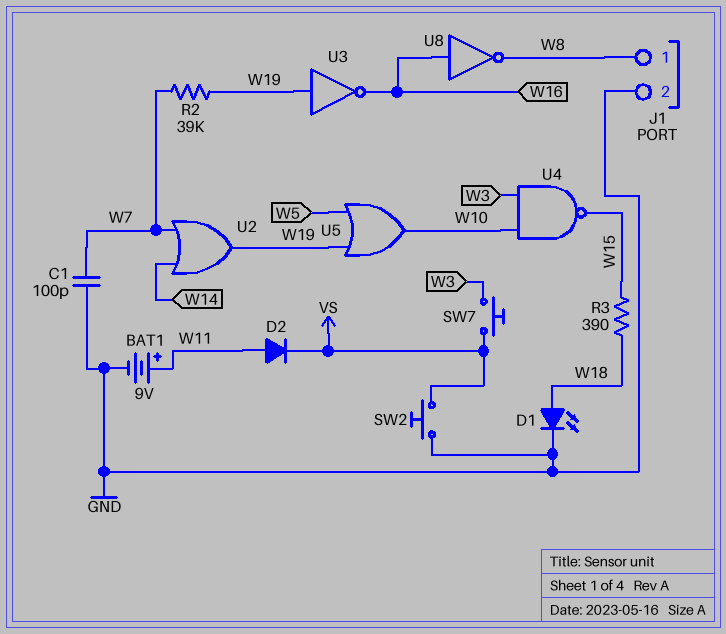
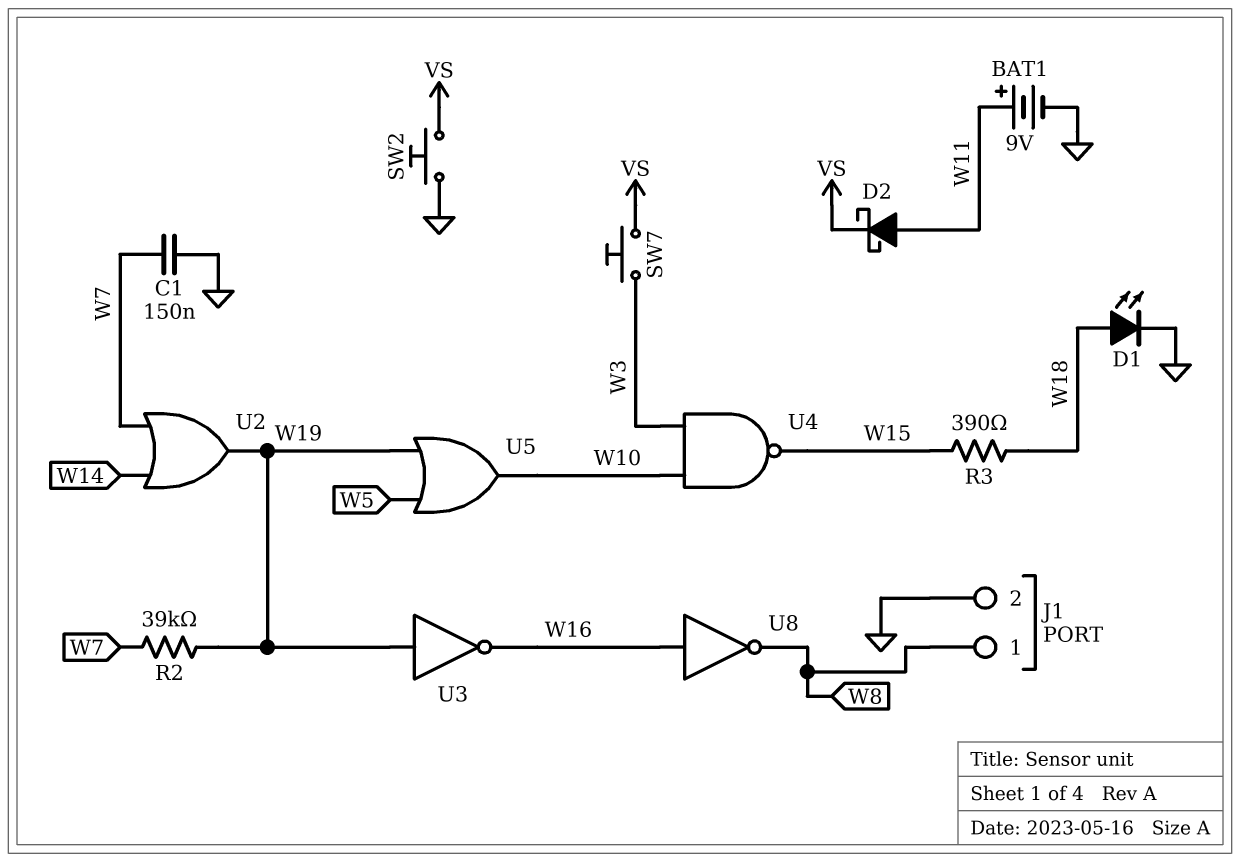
C1: 100pF (GND, W7) -> 150nF (GND, W7)
D2: diode (A W11, K VS) -> schottky (A W11, K VS)

